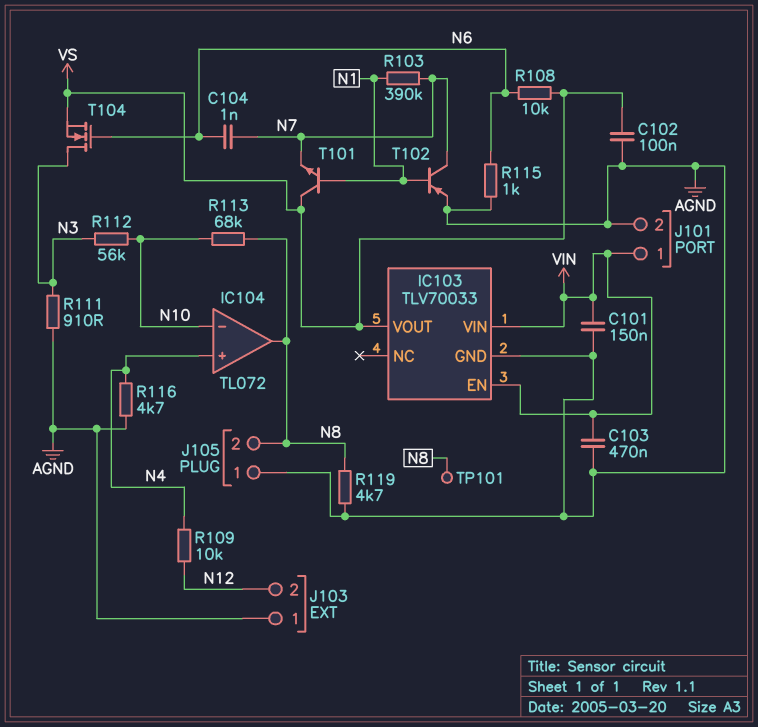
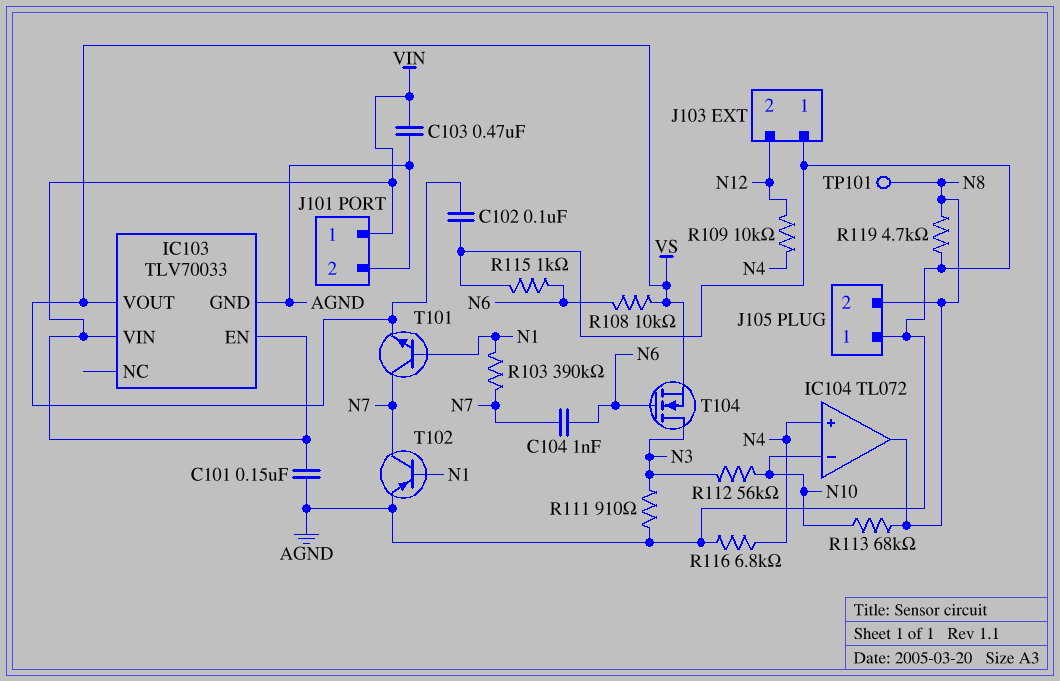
R116: 4.7k (AGND, N4) -> 6.8k (AGND, N4)
T101: NPN (B N1, C VS, E N7) -> NPN (B N1, C N7, E VS)

